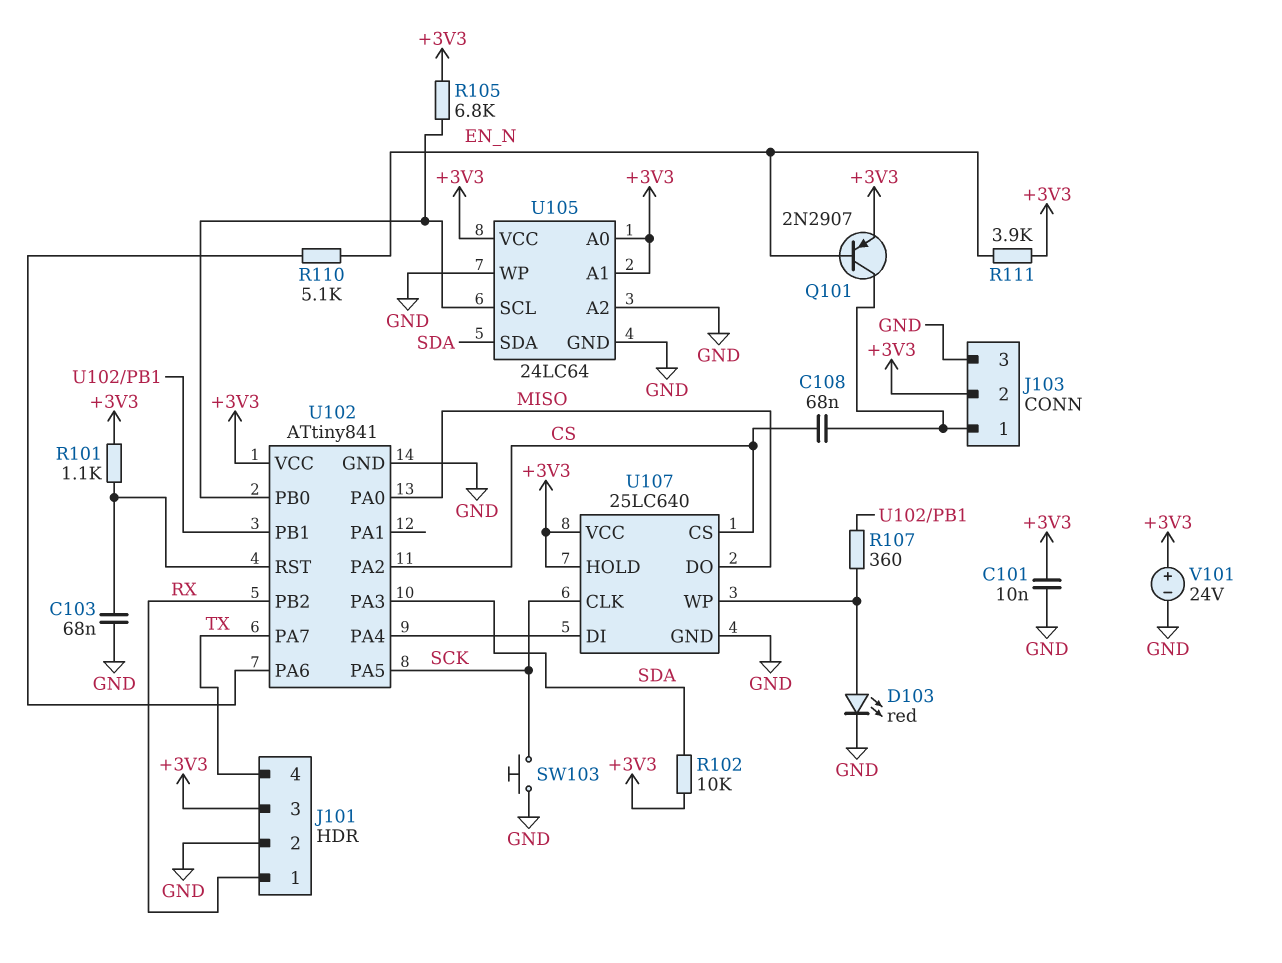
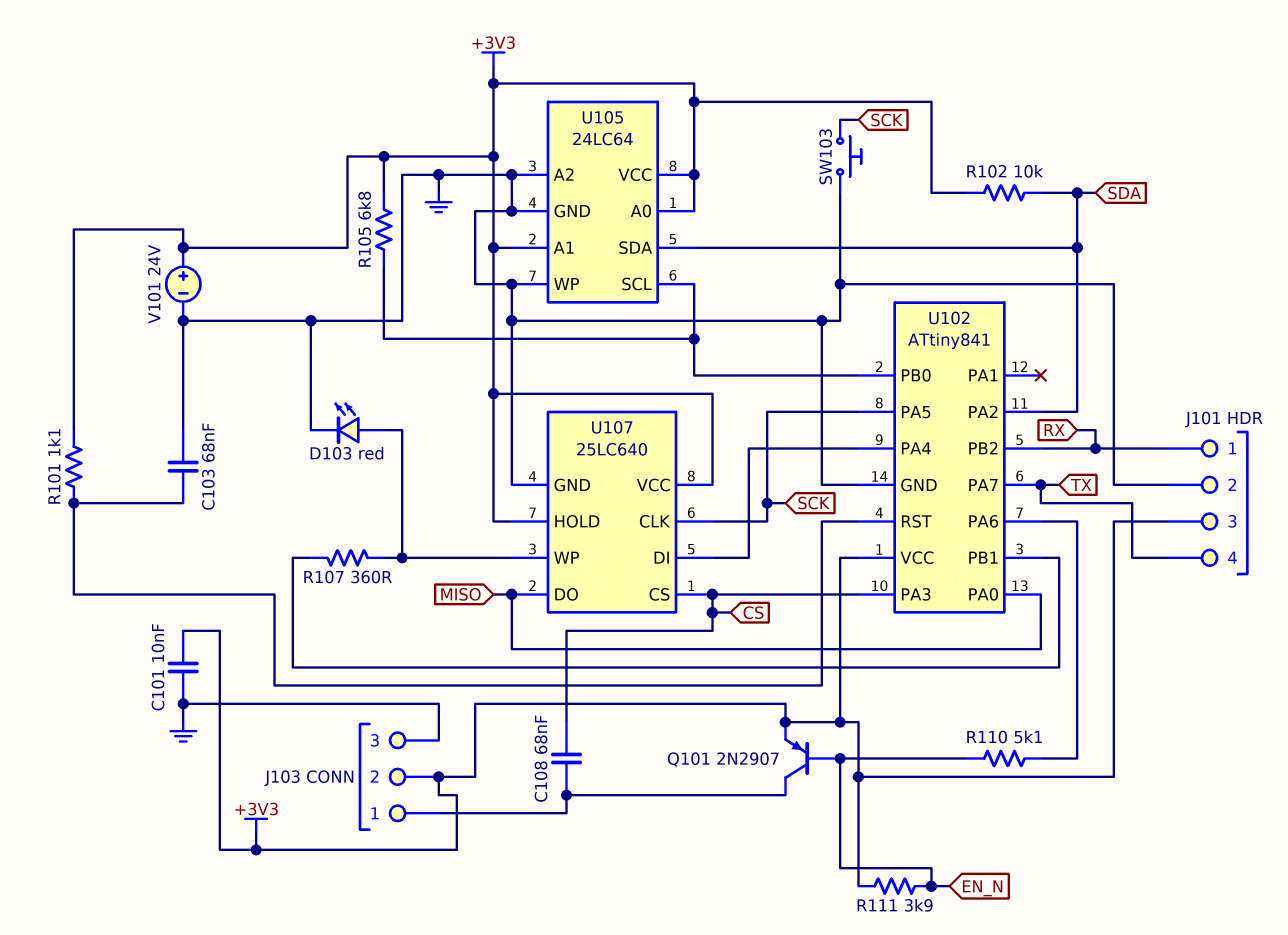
U102 pin PA2: CS -> SDA
U102 pin PA3: SDA -> CS

